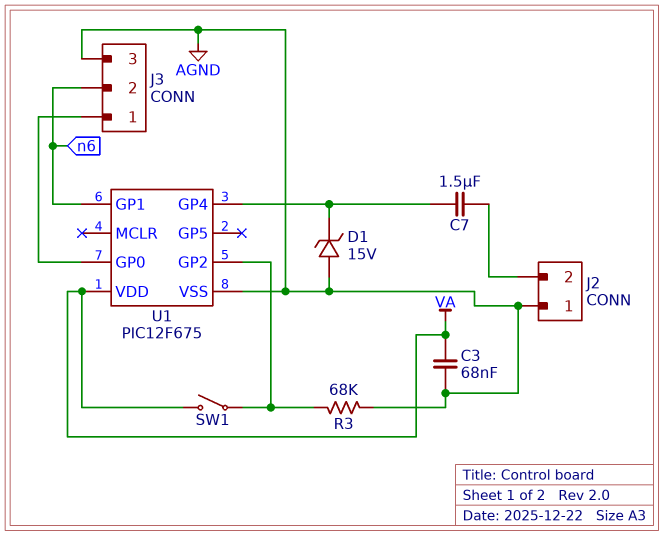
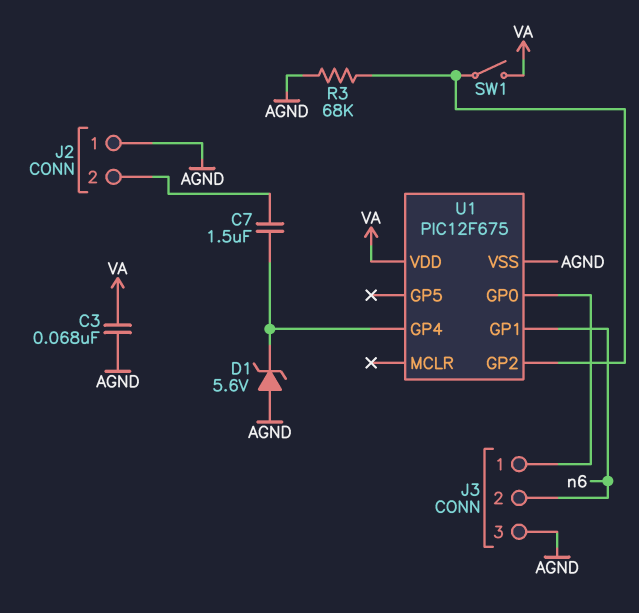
D1: zener 15V (A AGND, K U1/GP4) -> zener 5.6V (A AGND, K U1/GP4)

